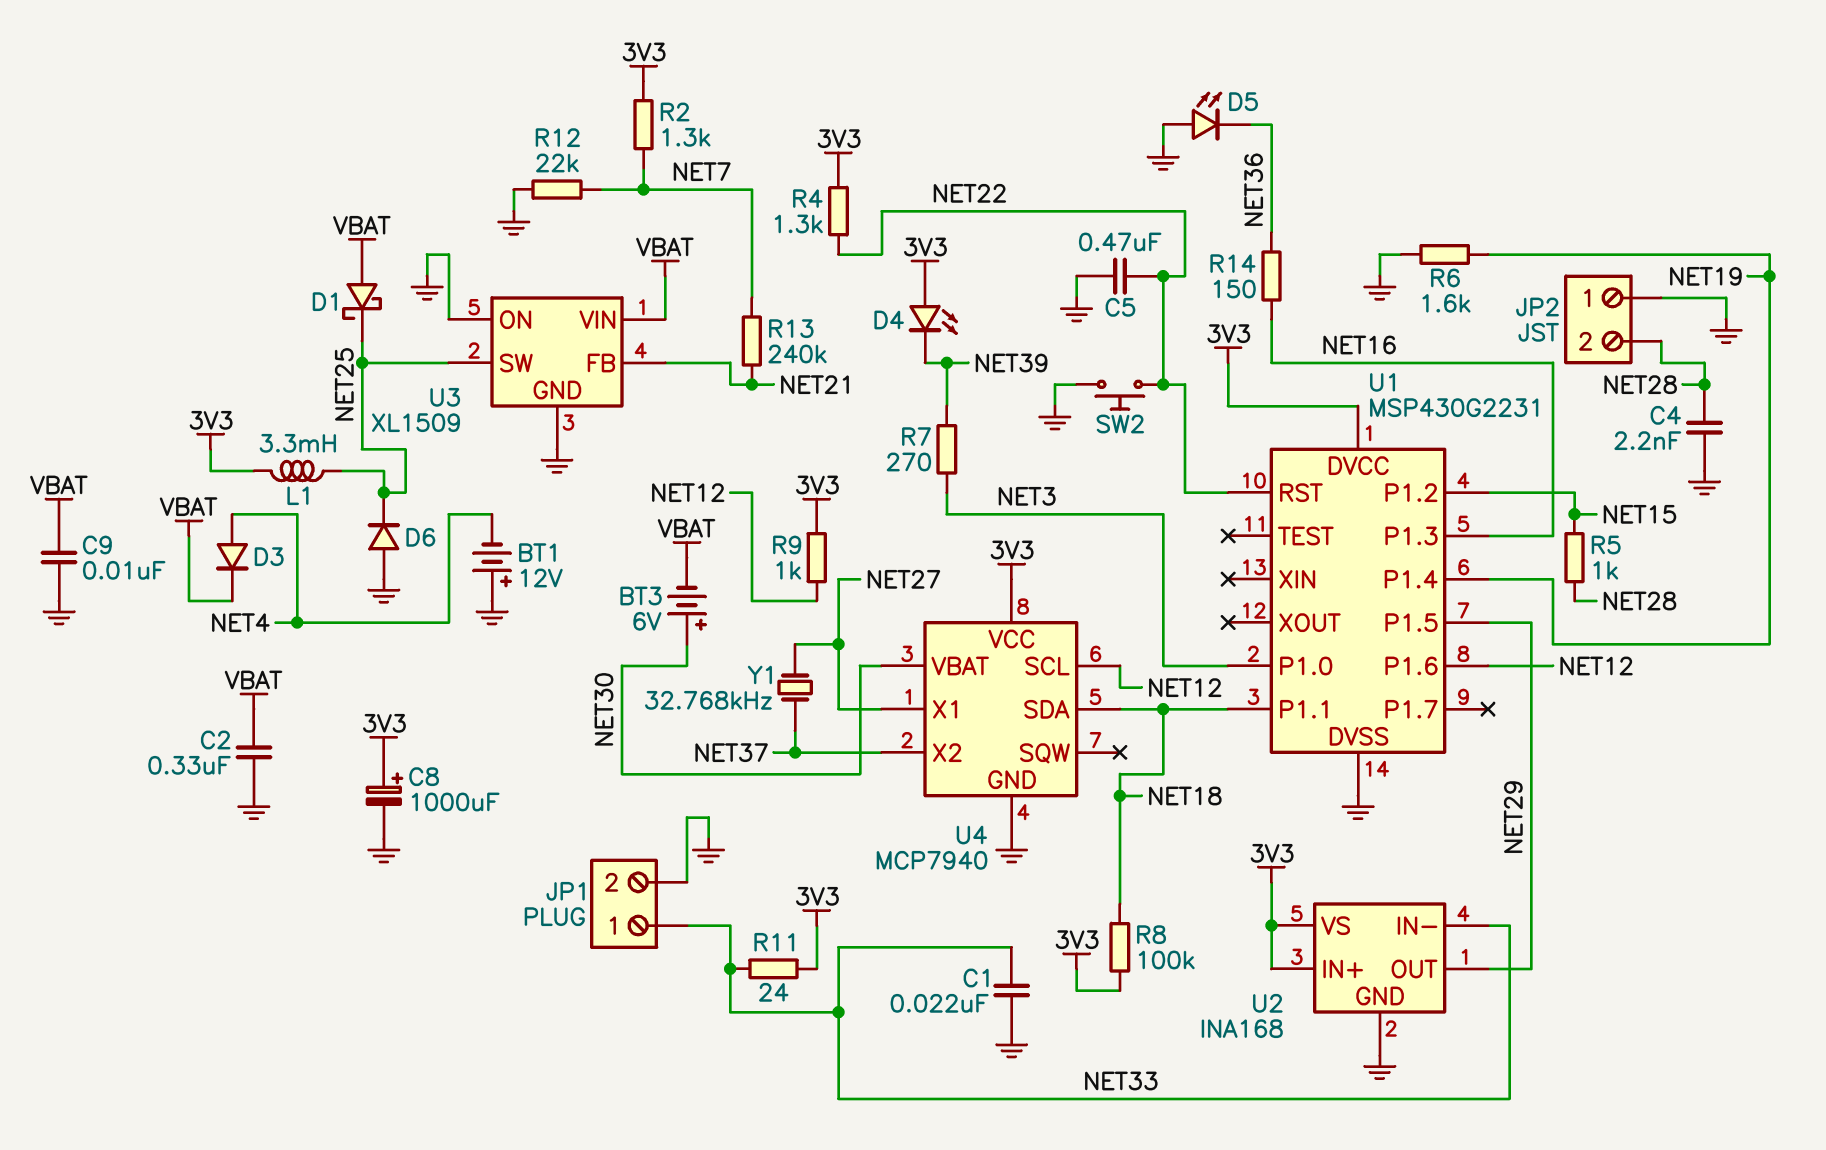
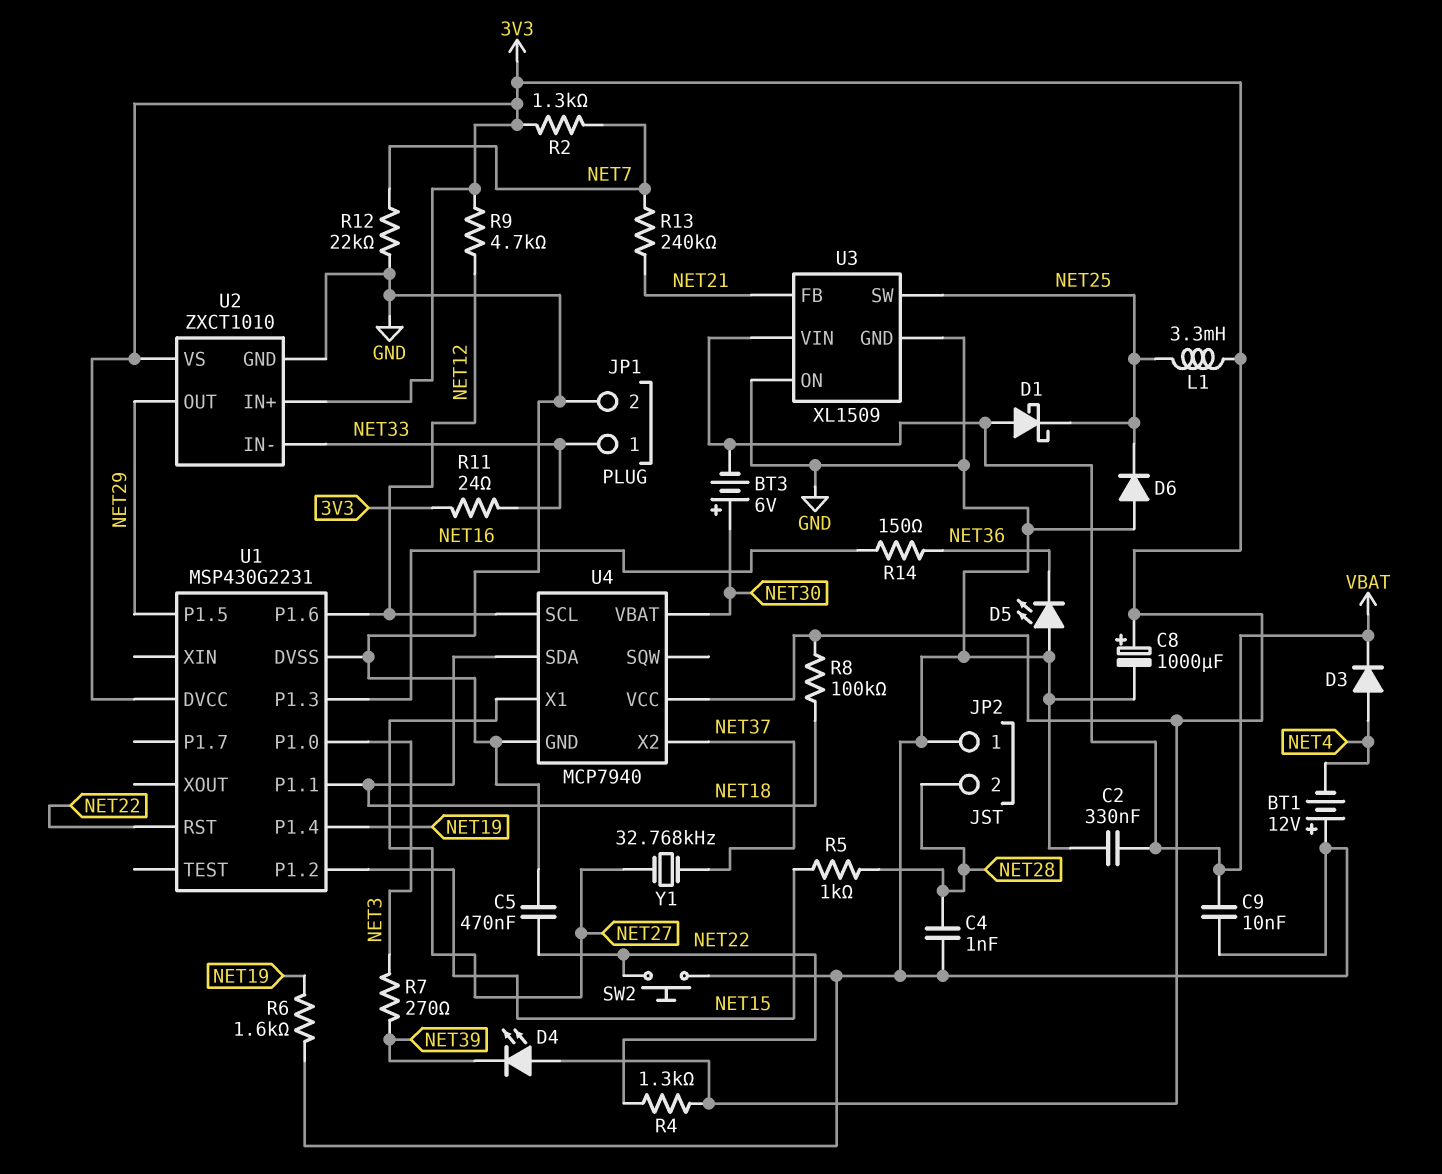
C1: 22nF (GND, NET33) -> none
C4: 2.2nF (GND, NET28) -> 1nF (GND, NET28)
R9: 1k (3V3, NET12) -> 4.7k (3V3, NET12)
U2: INA168 -> ZXCT1010

